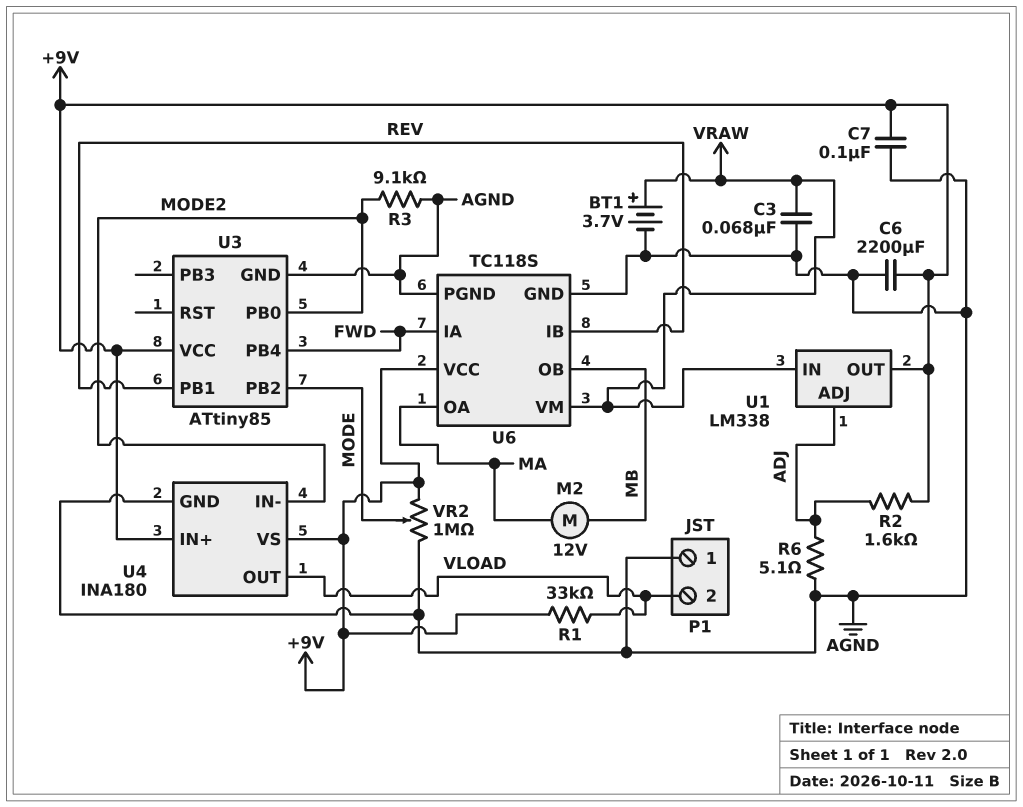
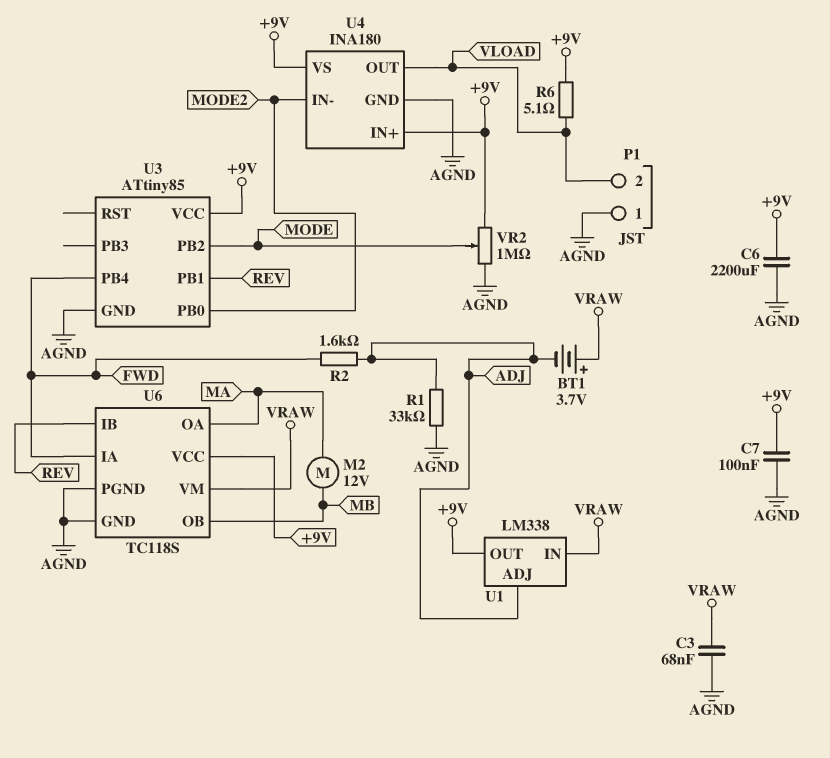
BT1: 3.7V (plus VRAW, minus AGND) -> 3.7V (plus VRAW, minus ADJ)
R1: 33k (+9V, VLOAD) -> 33k (ADJ, AGND)
R2: 1.6k (+9V, ADJ) -> 1.6k (ADJ, FWD)
R3: 9.1k (AGND, MODE2) -> none
R6: 5.1 (ADJ, AGND) -> 5.1 (+9V, VLOAD)

